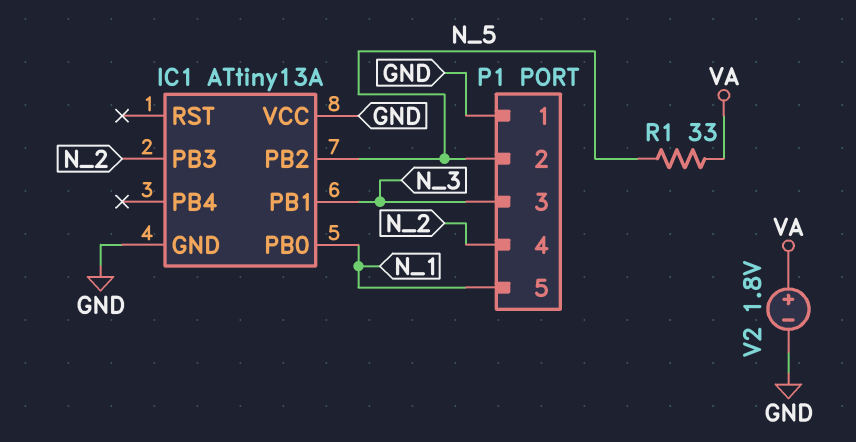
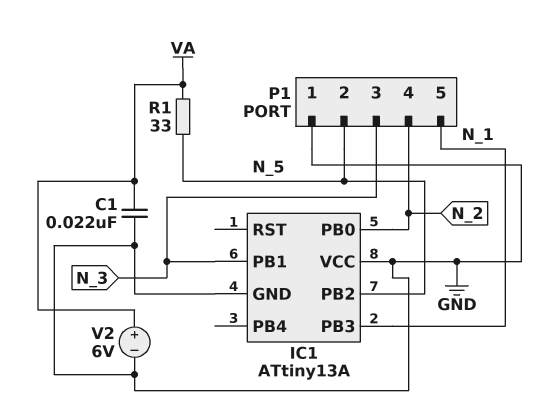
C1: none -> 22nF (GND, VA)
IC1 pin PB0: N_1 -> N_2
IC1 pin PB3: N_2 -> N_1
V2: 1.8V (plus VA, minus GND) -> 6V (plus VA, minus GND)

